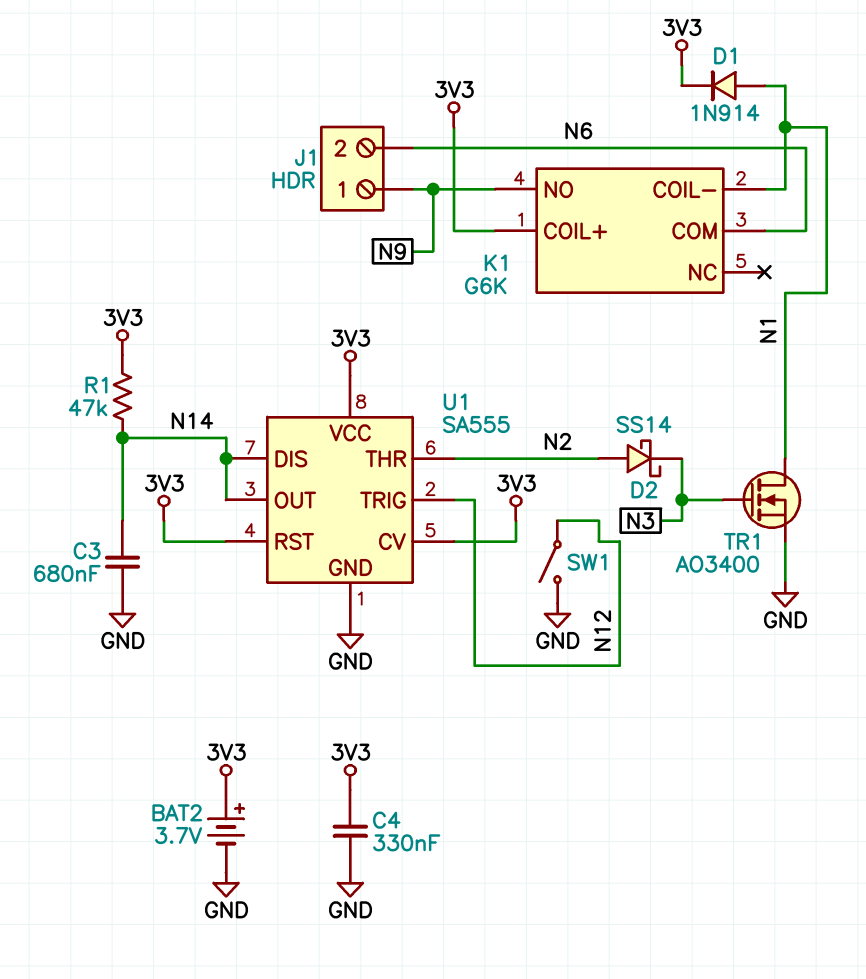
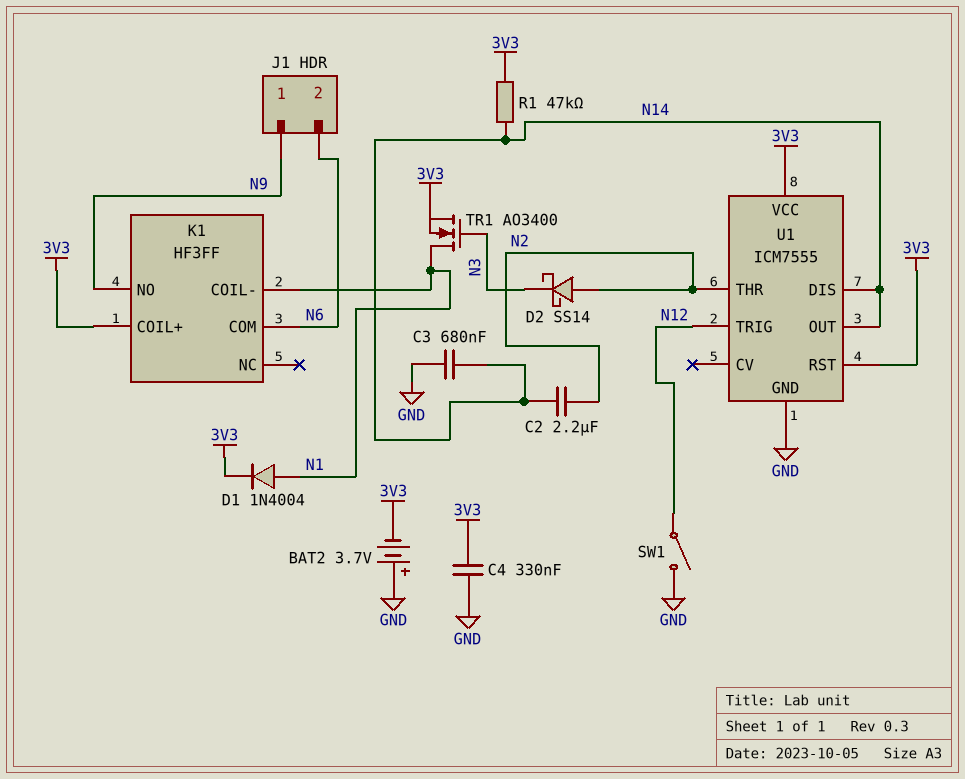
BAT2: 3.7V (plus 3V3, minus GND) -> 3.7V (plus GND, minus 3V3)
C2: none -> 2.2uF (N2, N14)
D1: diode 1N914 (A N1, K 3V3) -> diode 1N4004 (A N1, K 3V3)
K1: G6K -> HF3FF
TR1: NMOS AO3400 (G N3, D N1, S GND) -> NMOS AO3400 (G N3, D N1, S 3V3)
U1: SA555 -> ICM7555
U1 pin CV: 3V3 -> none

